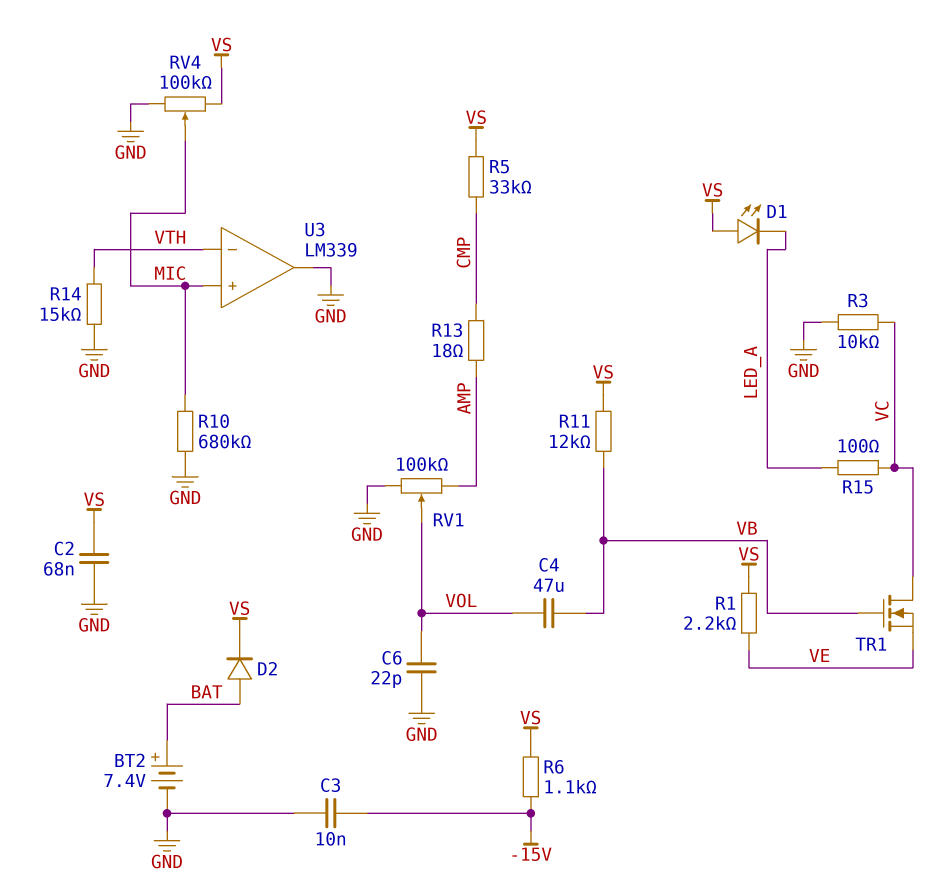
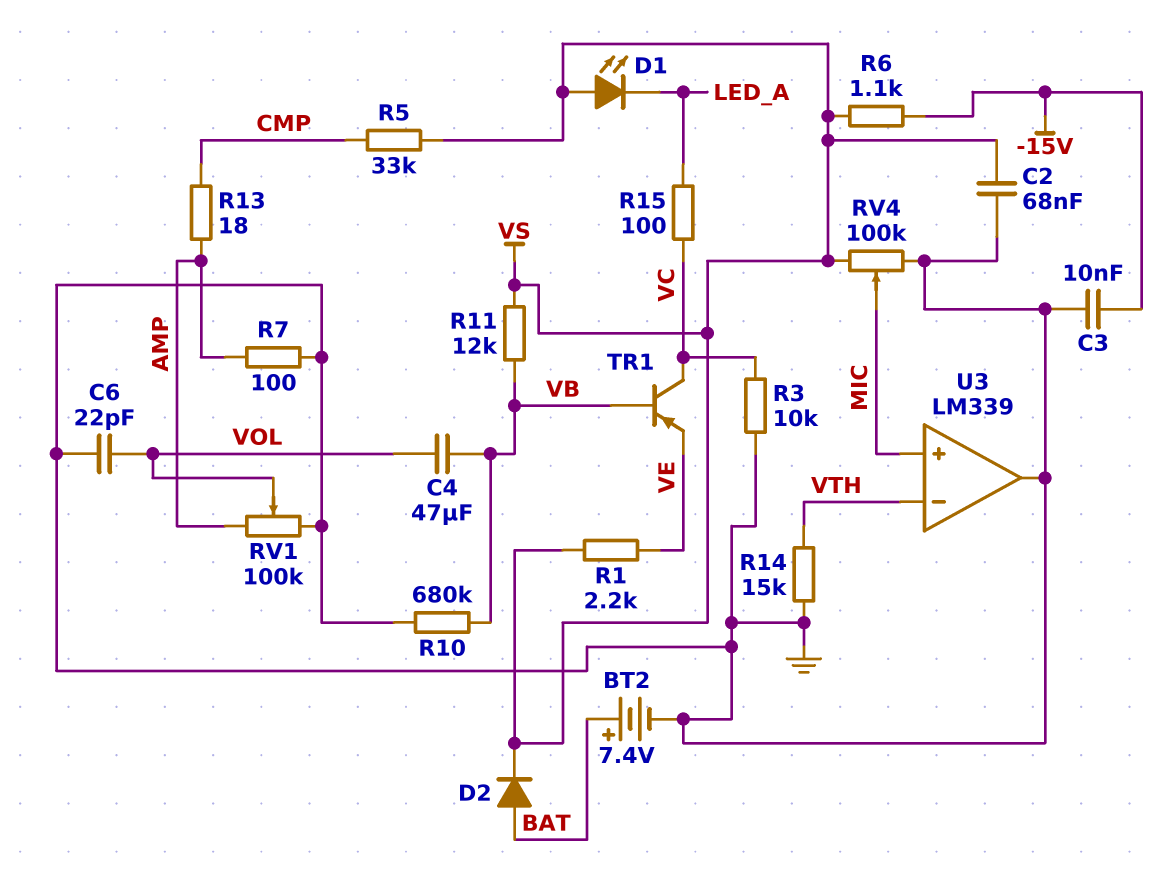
R7: none -> 100 (AMP, GND)
R10: 680k (GND, MIC) -> 680k (GND, VB)
TR1: NMOS (G VB, D VC, S VE) -> PNP (B VB, C VC, E VE)

